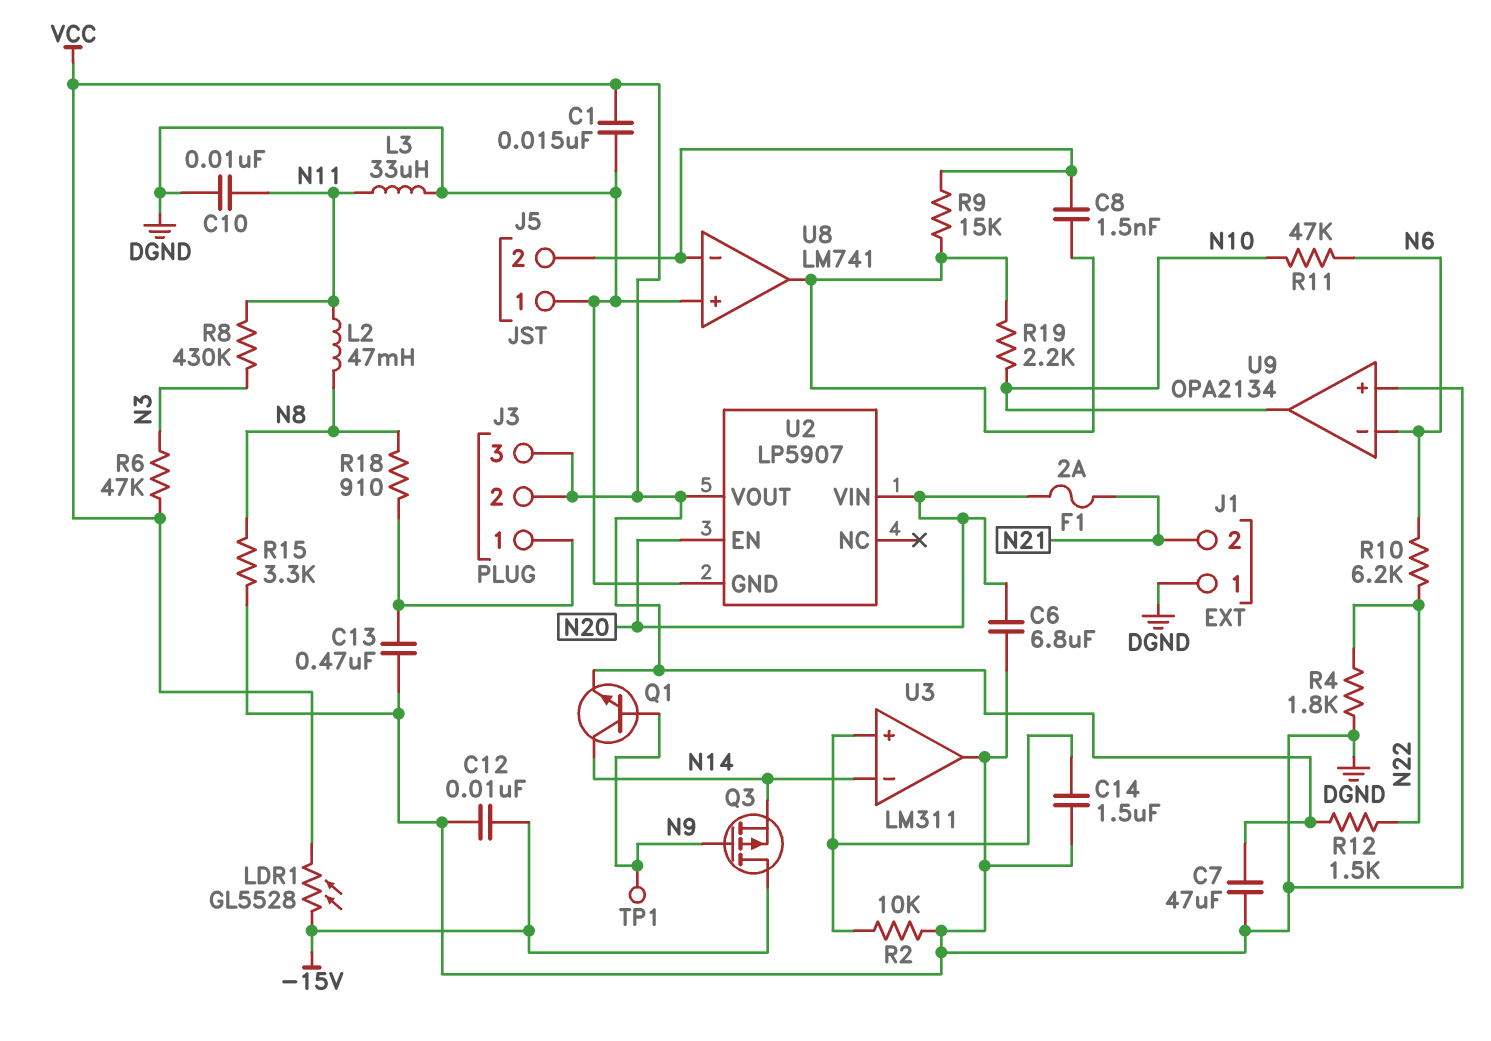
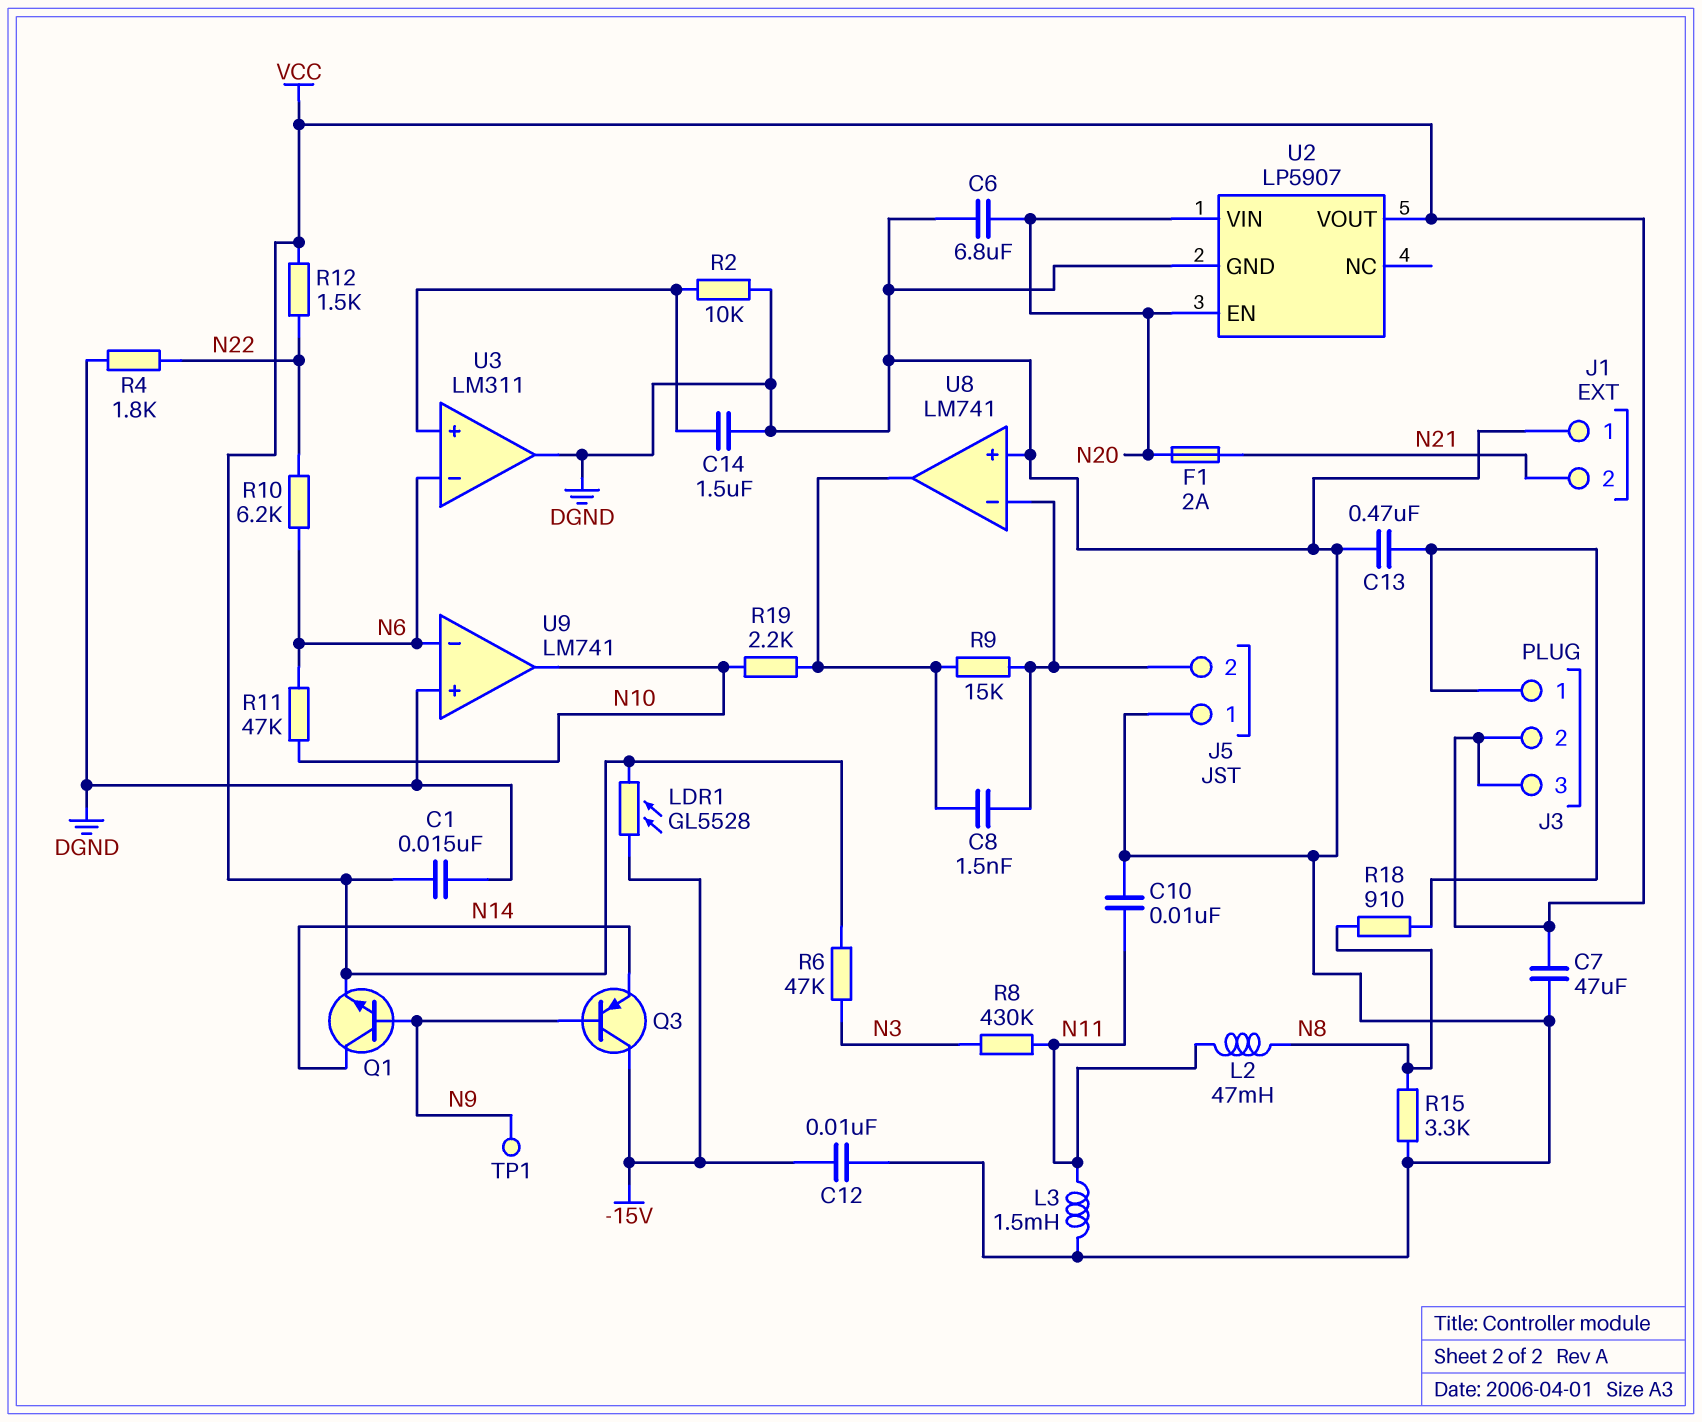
L3: 33uH (DGND, N11) -> 1.5mH (DGND, N11)
Q3: PMOS (G N9, D -15V, S N14) -> PNP (B N9, C -15V, E N14)
U3 pin in-: N14 -> N6
U9: OPA2134 -> LM741

